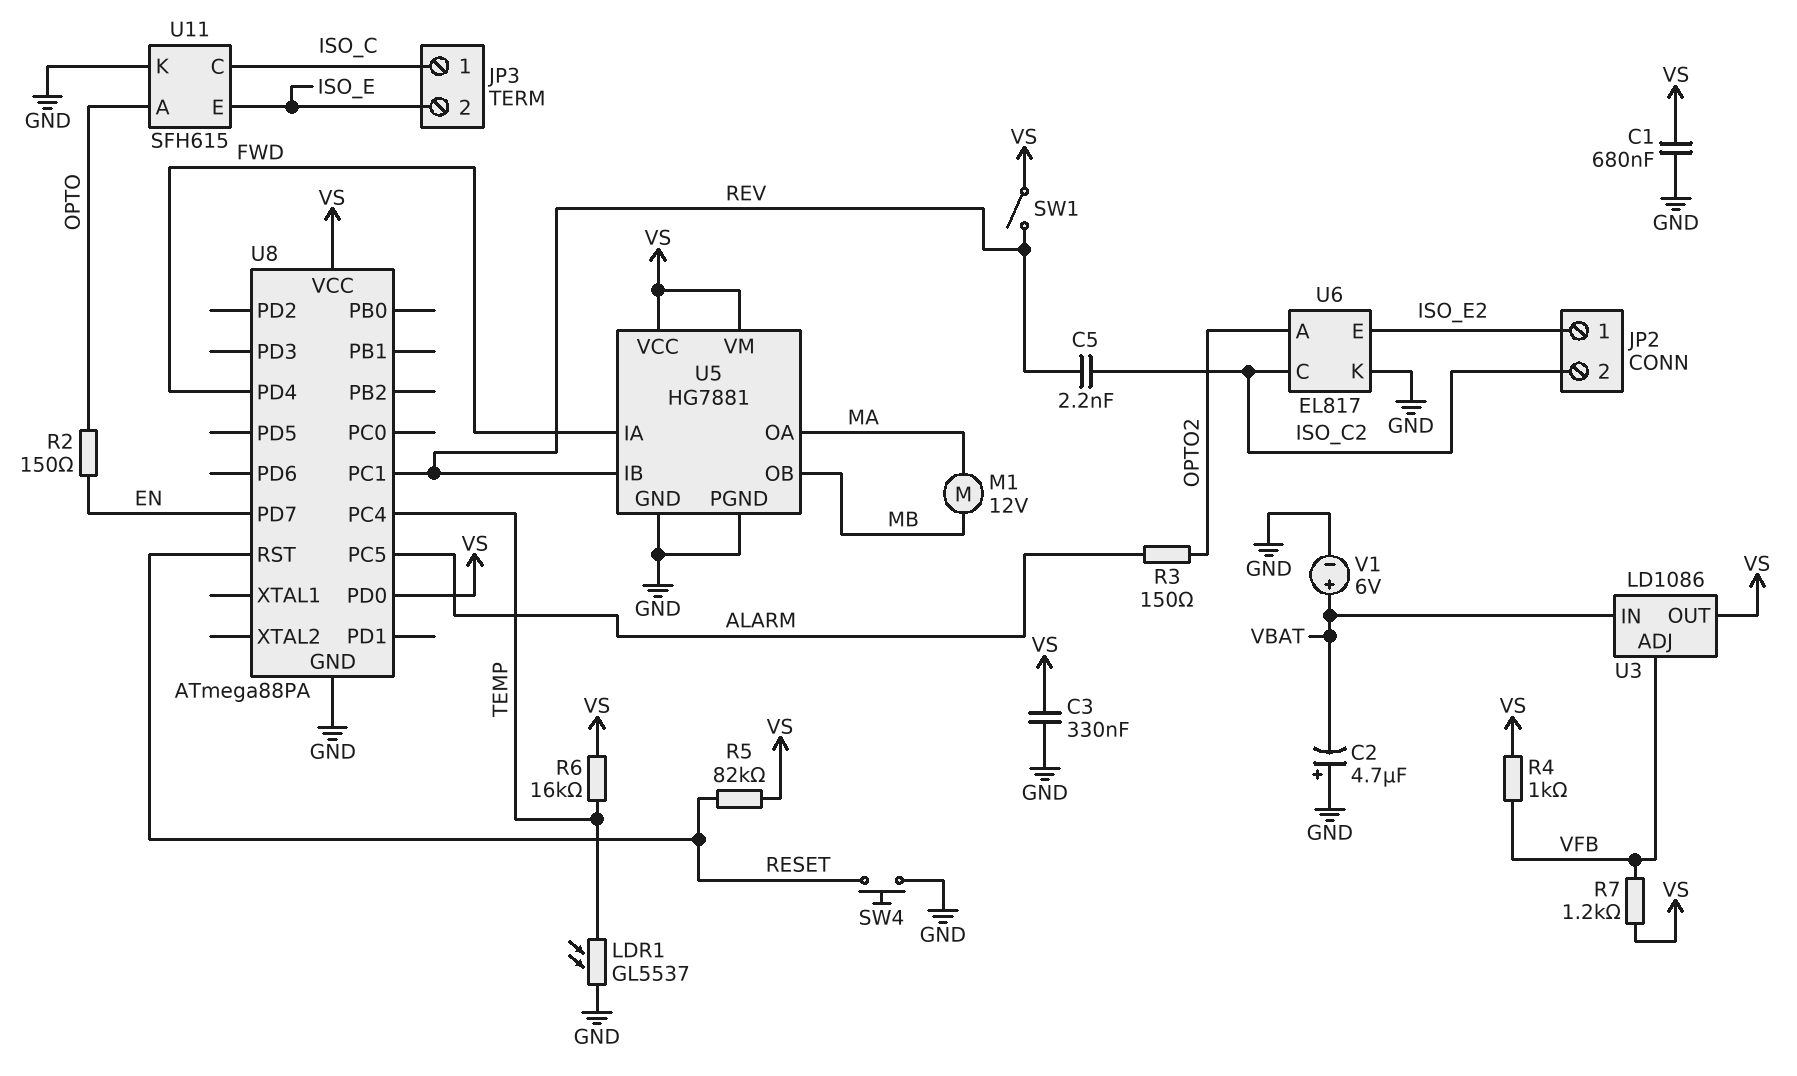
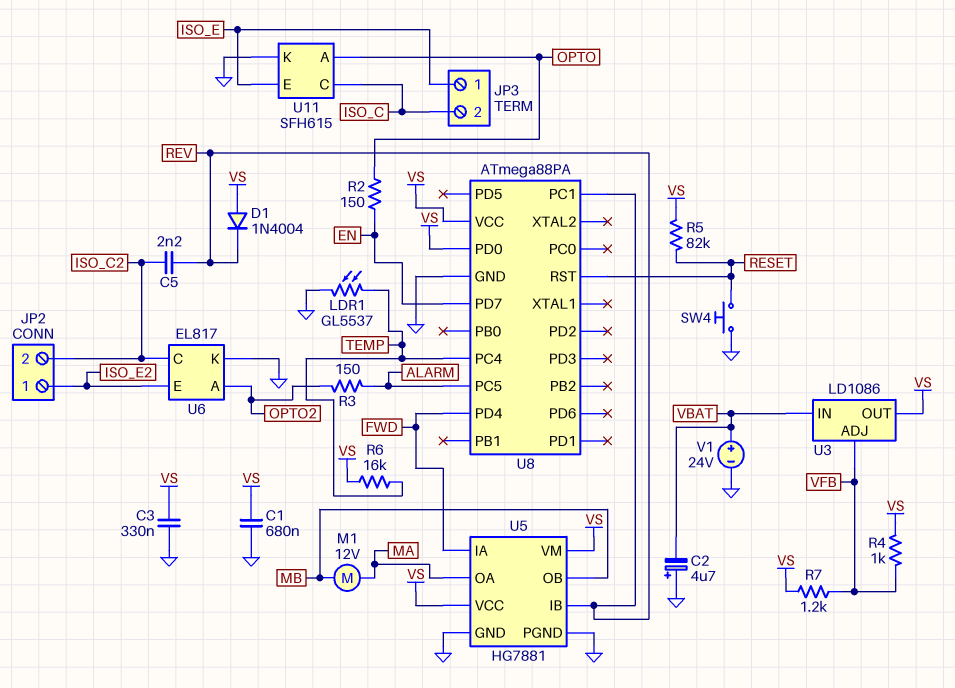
D1: none -> diode 1N4004 (A VS, K REV)
JP3 pin 1: ISO_C -> ISO_E
JP3 pin 2: ISO_E -> ISO_C
SW1: switch (REV, VS) -> none
V1: 6V (plus VBAT, minus GND) -> 24V (plus VBAT, minus GND)

